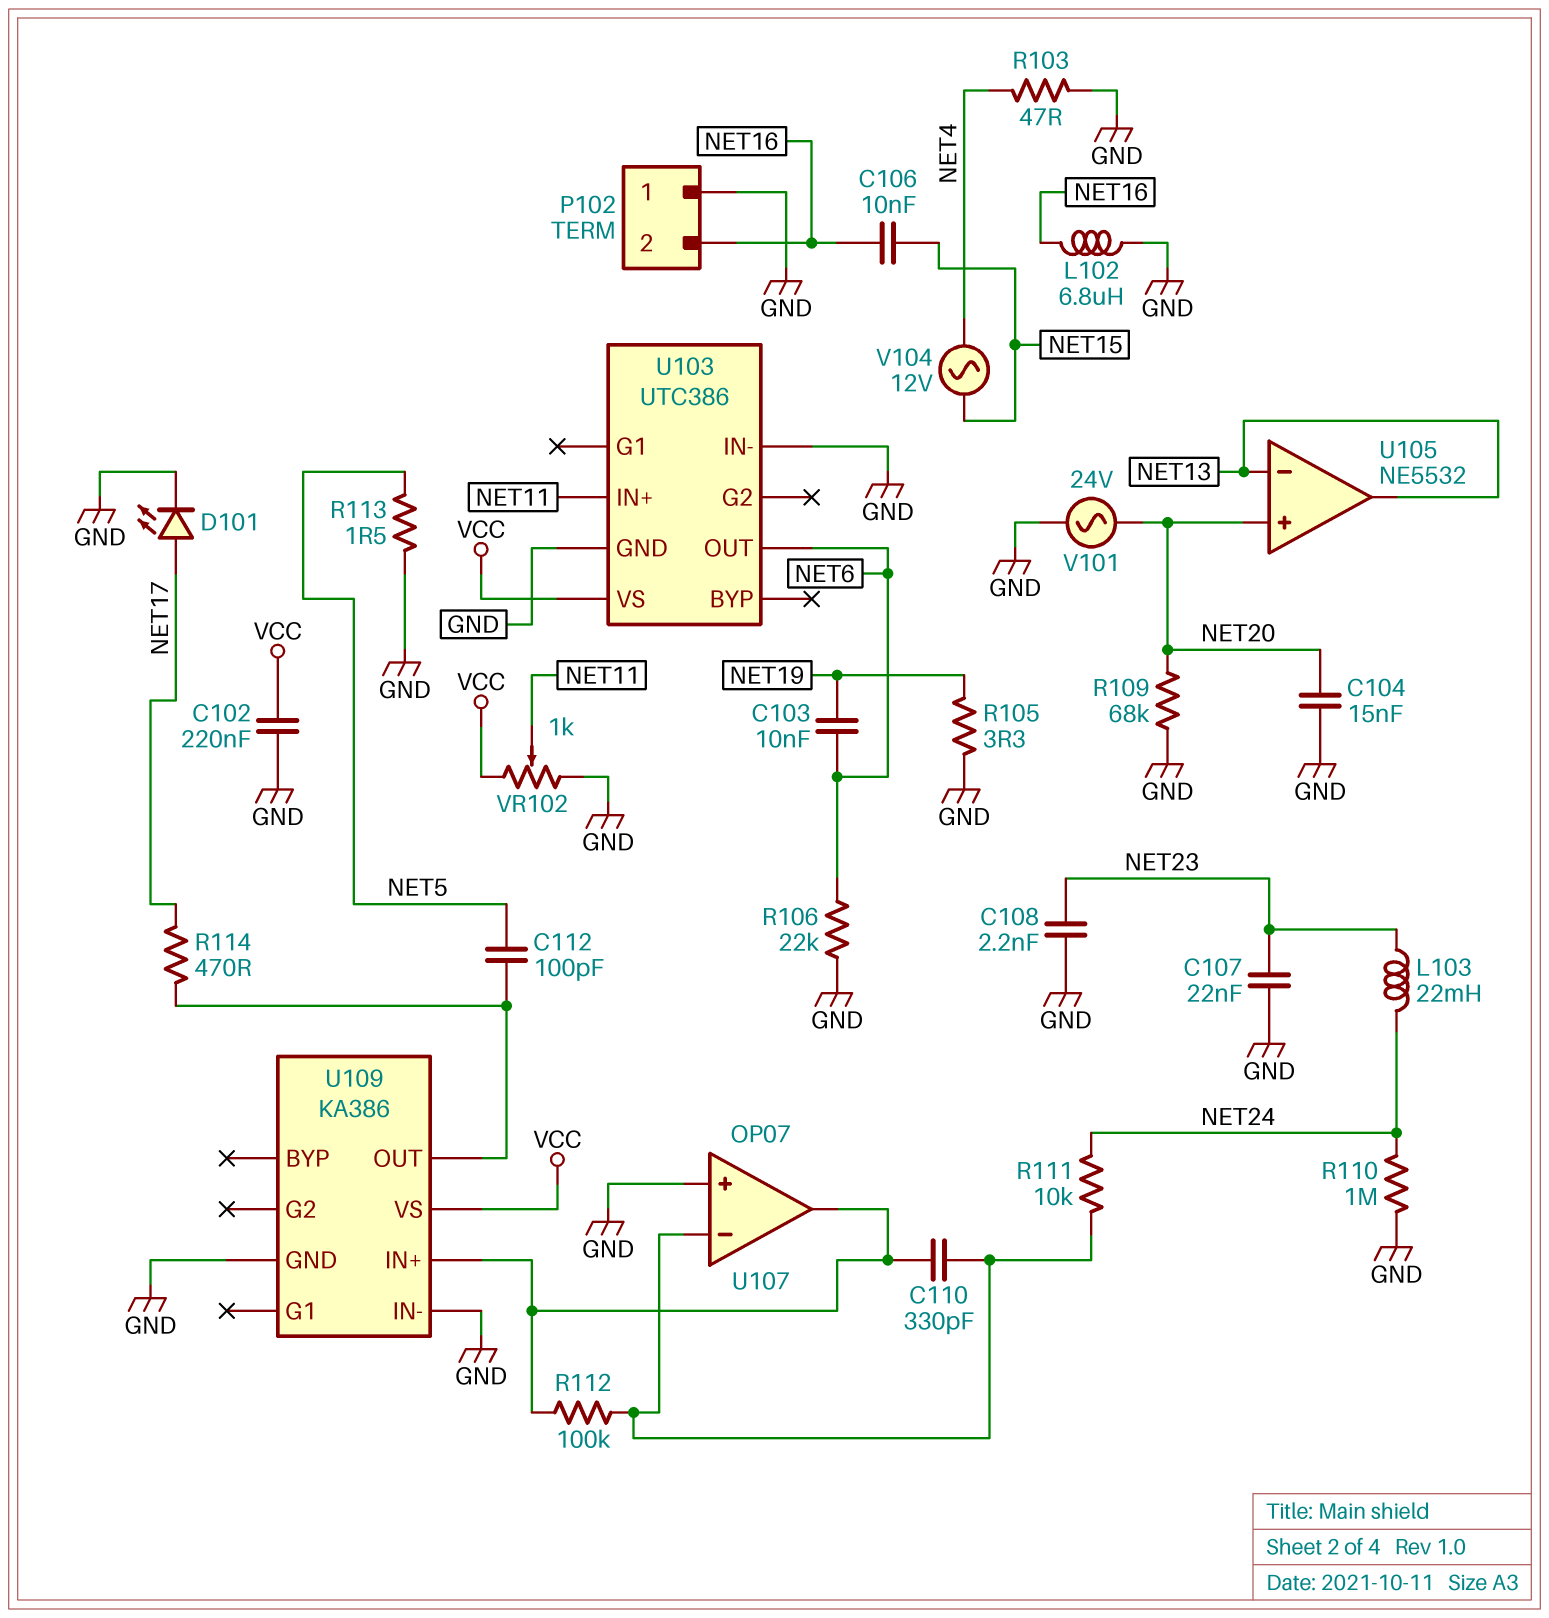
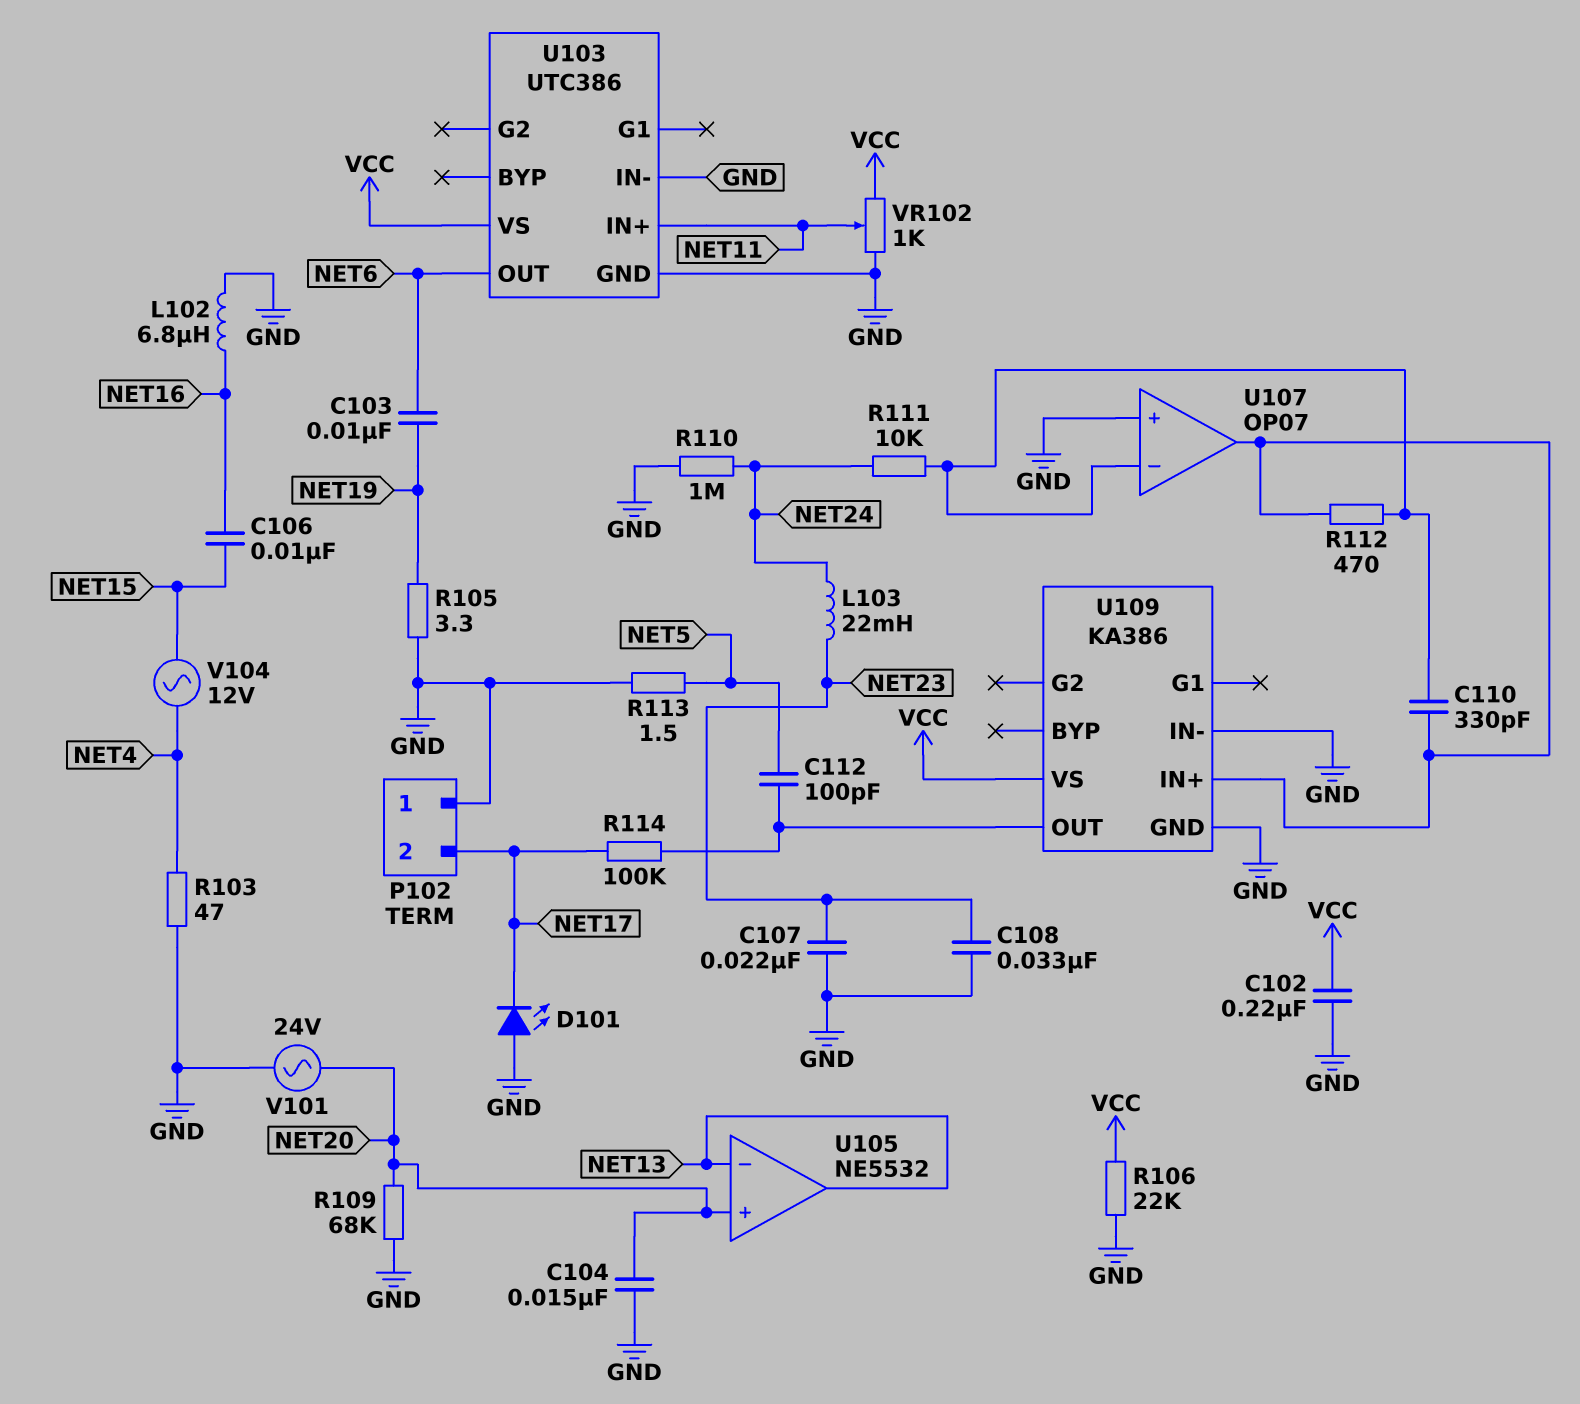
C108: 2.2nF (GND, NET23) -> 33nF (GND, NET23)
D101: LED (A NET17, K GND) -> LED (A GND, K NET17)
P102 pin 2: NET16 -> NET17
R106: 22k (GND, NET6) -> 22k (GND, VCC)
R112: 100k (U107/in-, U107/out) -> 470 (U107/in-, U107/out)
R114: 470 (NET17, U109/OUT) -> 100k (NET17, U109/OUT)

